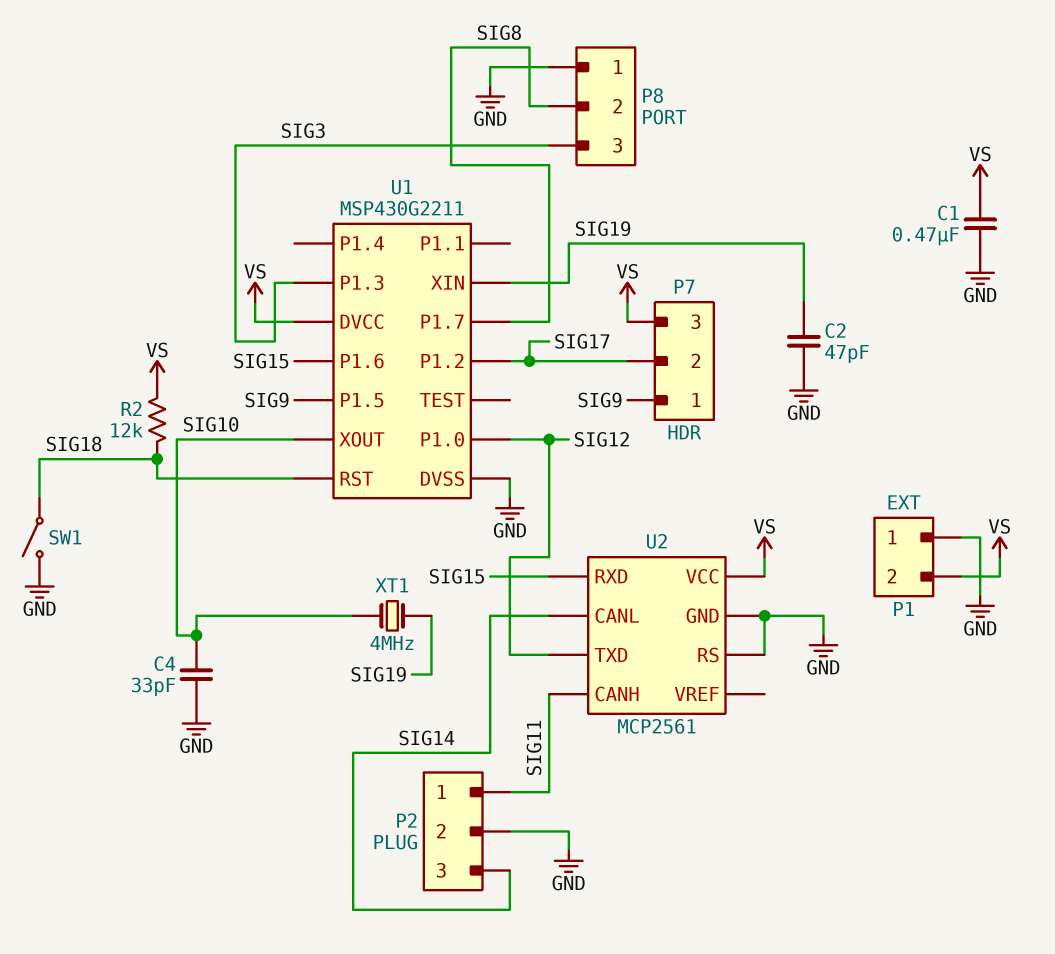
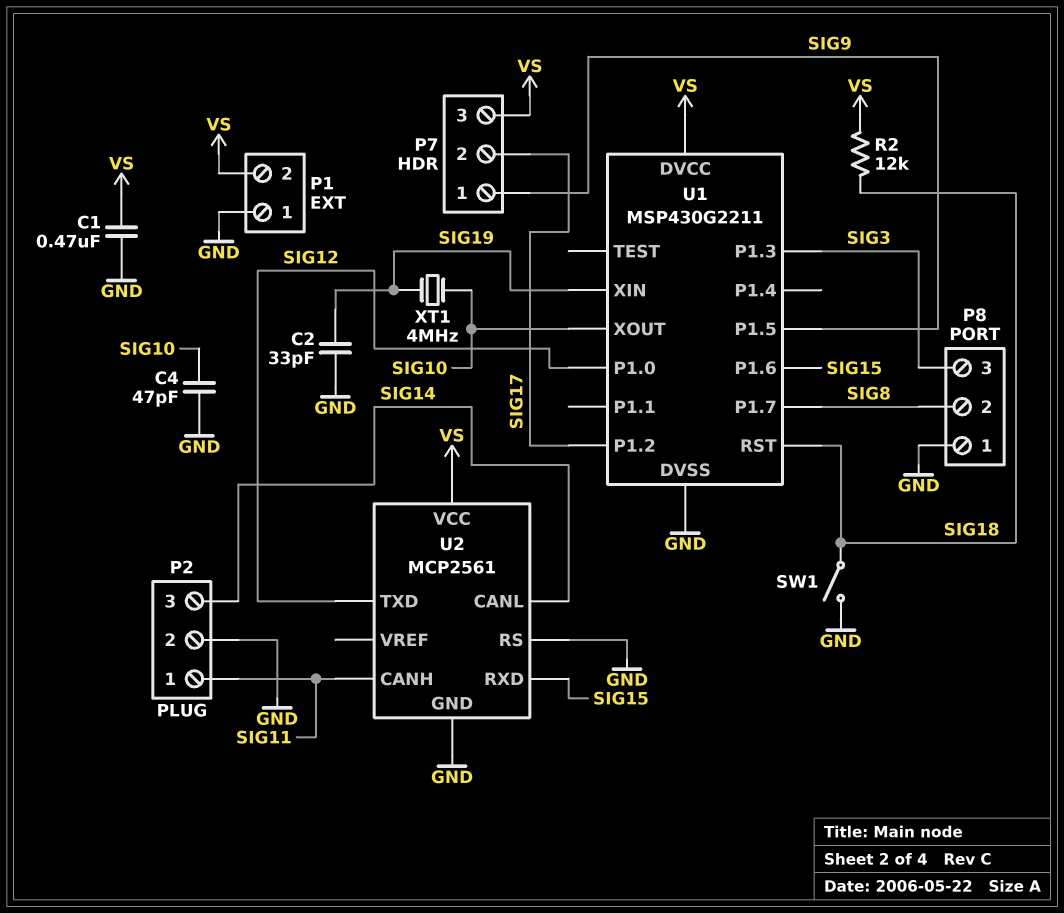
C2: 47pF (GND, SIG19) -> 33pF (GND, SIG19)
C4: 33pF (GND, SIG10) -> 47pF (GND, SIG10)

